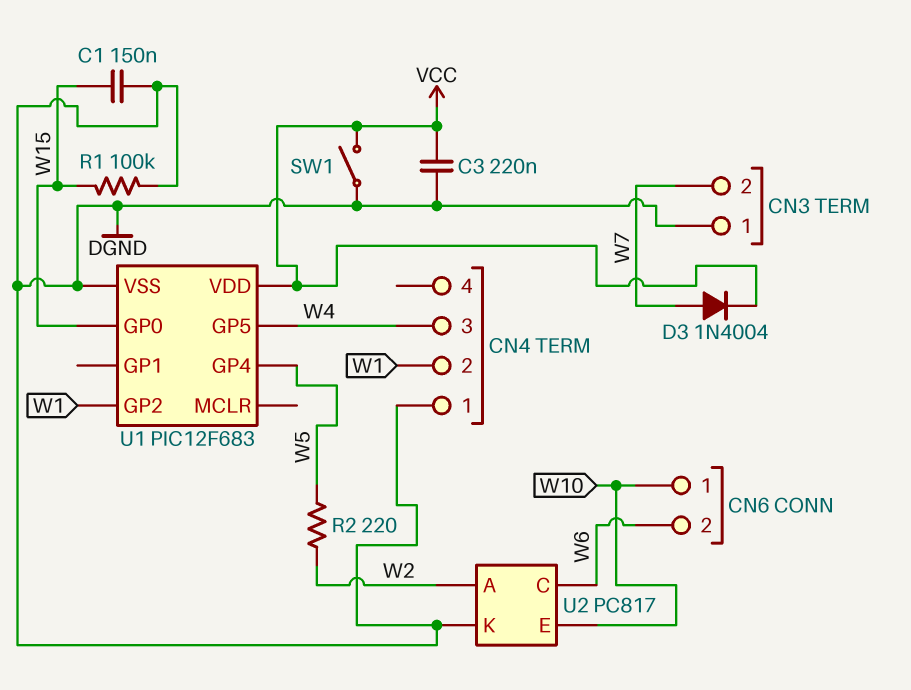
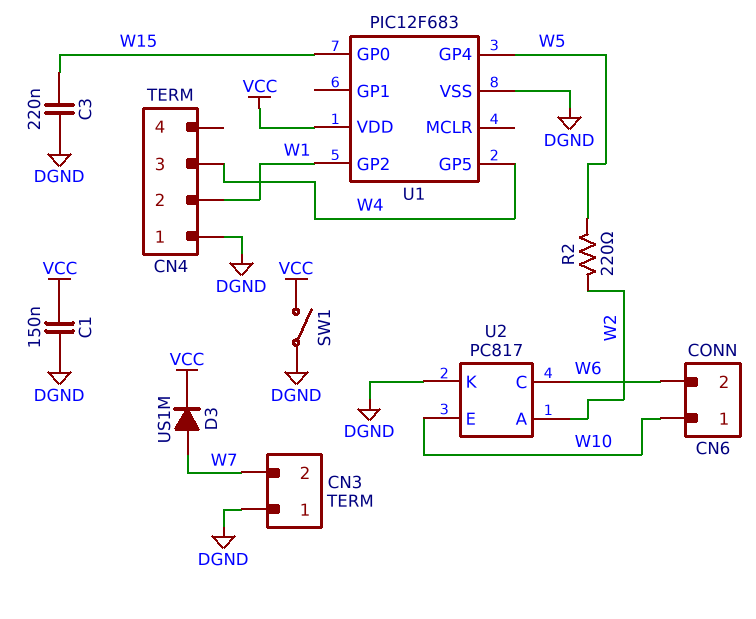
C1: 150nF (DGND, W15) -> 150nF (DGND, VCC)
C3: 220nF (DGND, VCC) -> 220nF (DGND, W15)
D3: diode 1N4004 (A W7, K VCC) -> diode US1M (A W7, K VCC)
R1: 100k (DGND, W15) -> none

